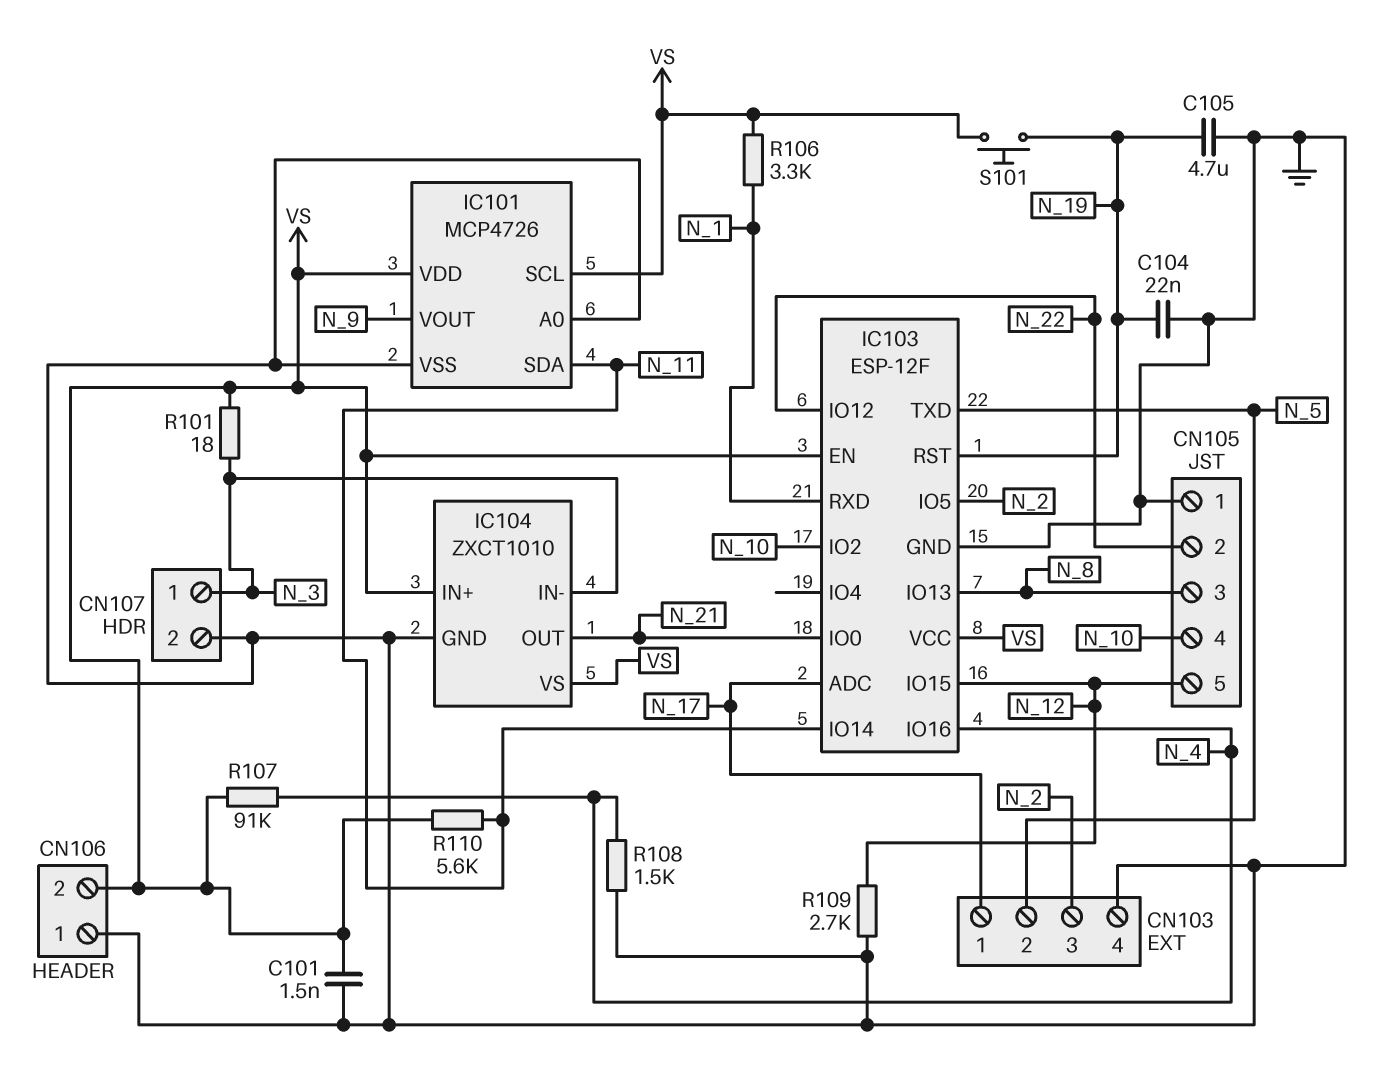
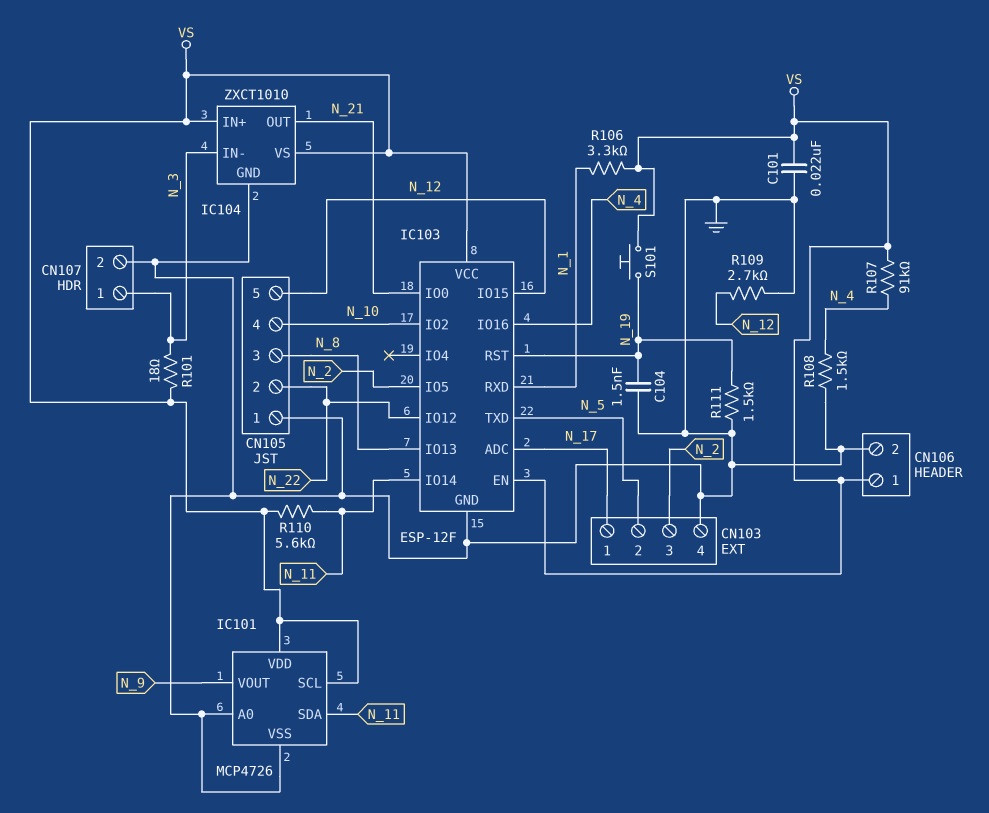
C101: 1.5nF (GND, VS) -> 22nF (GND, VS)
C104: 22nF (GND, N_19) -> 1.5nF (GND, N_19)
C105: 4.7uF (GND, N_19) -> none
CN106 pin 1: GND -> VS
CN106 pin 2: VS -> GND
R111: none -> 1.5k (GND, N_19)

